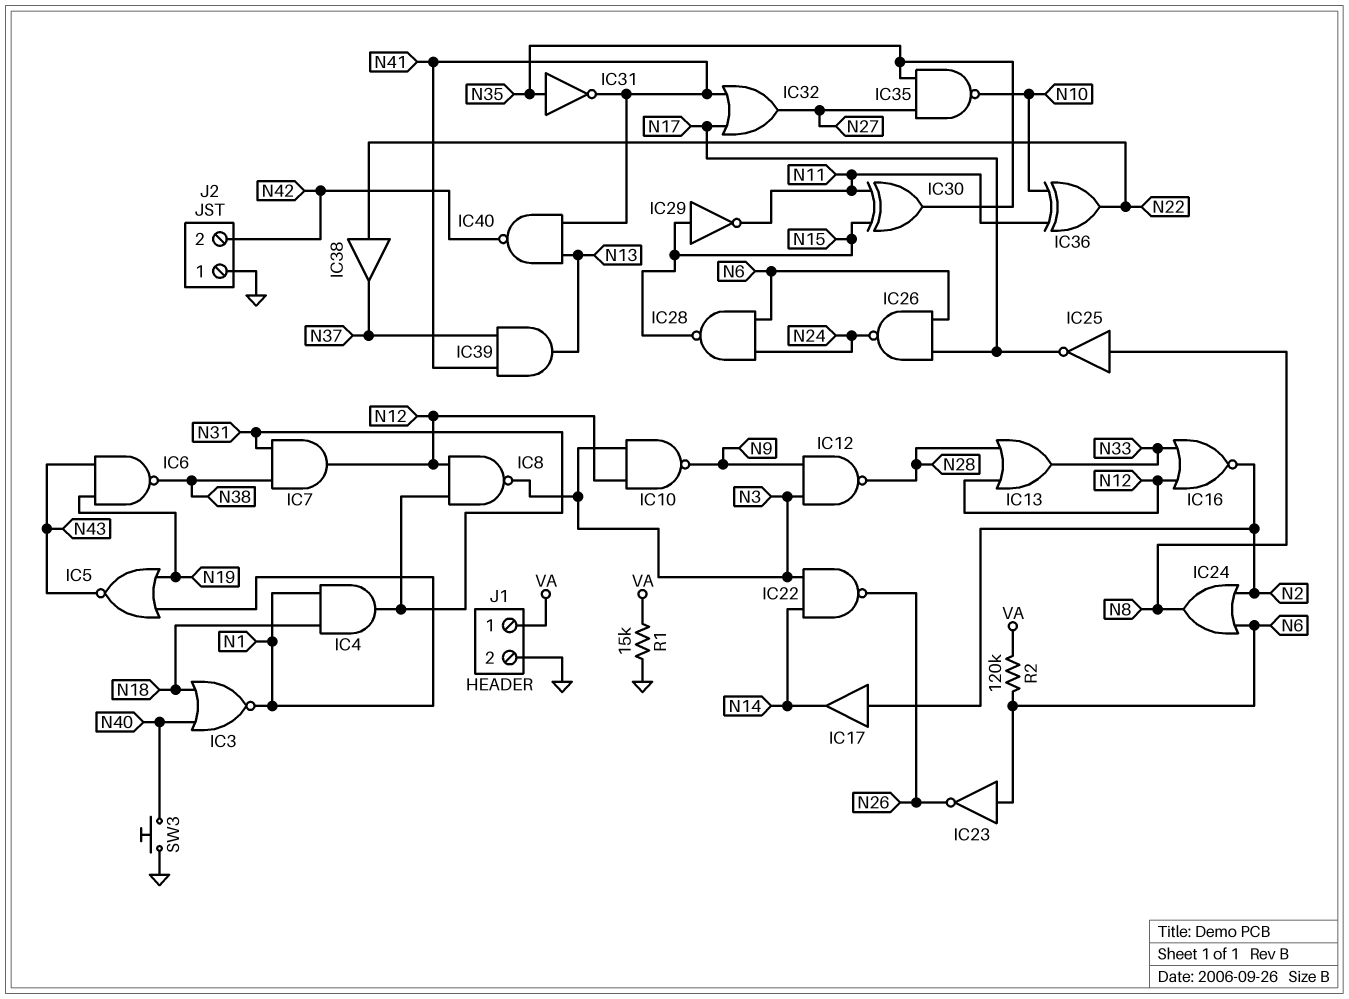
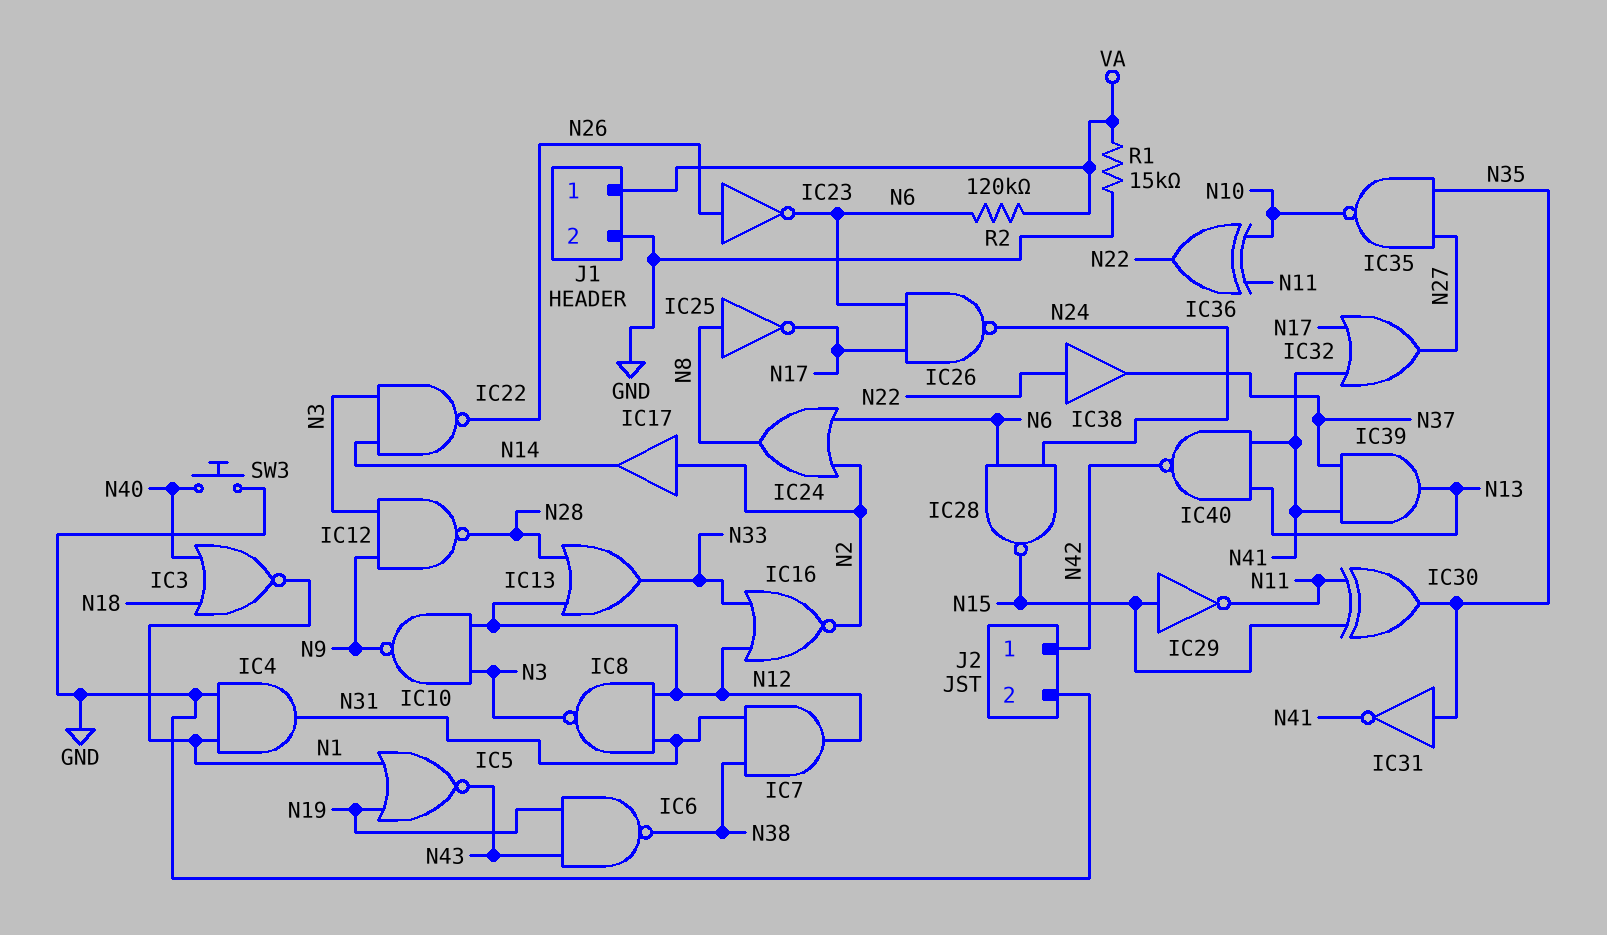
IC4: AND (in N1, in N18, out N31) -> AND (in GND, in N1, out N31)
IC23: NOT (in N6, out N26) -> NOT (in N26, out N6)
J2 pin 1: GND -> N42
J2 pin 2: N42 -> GND

